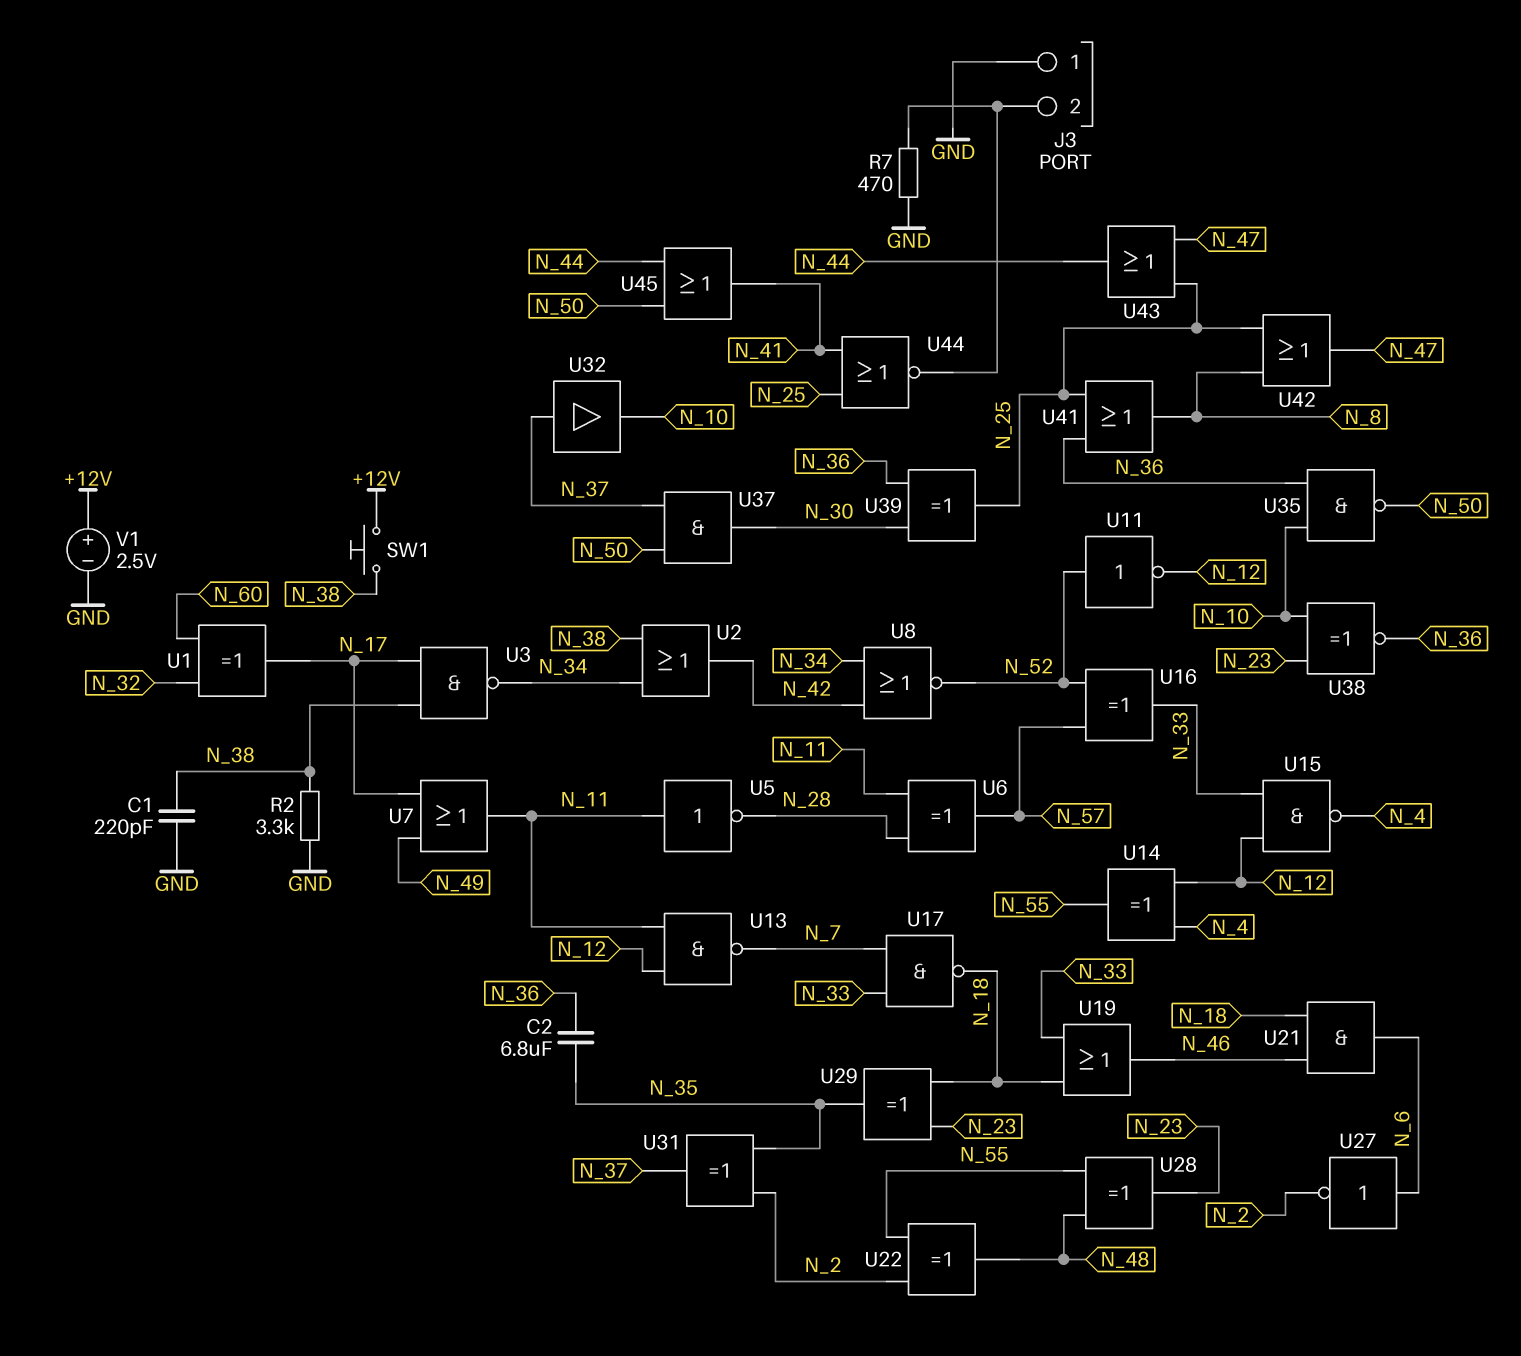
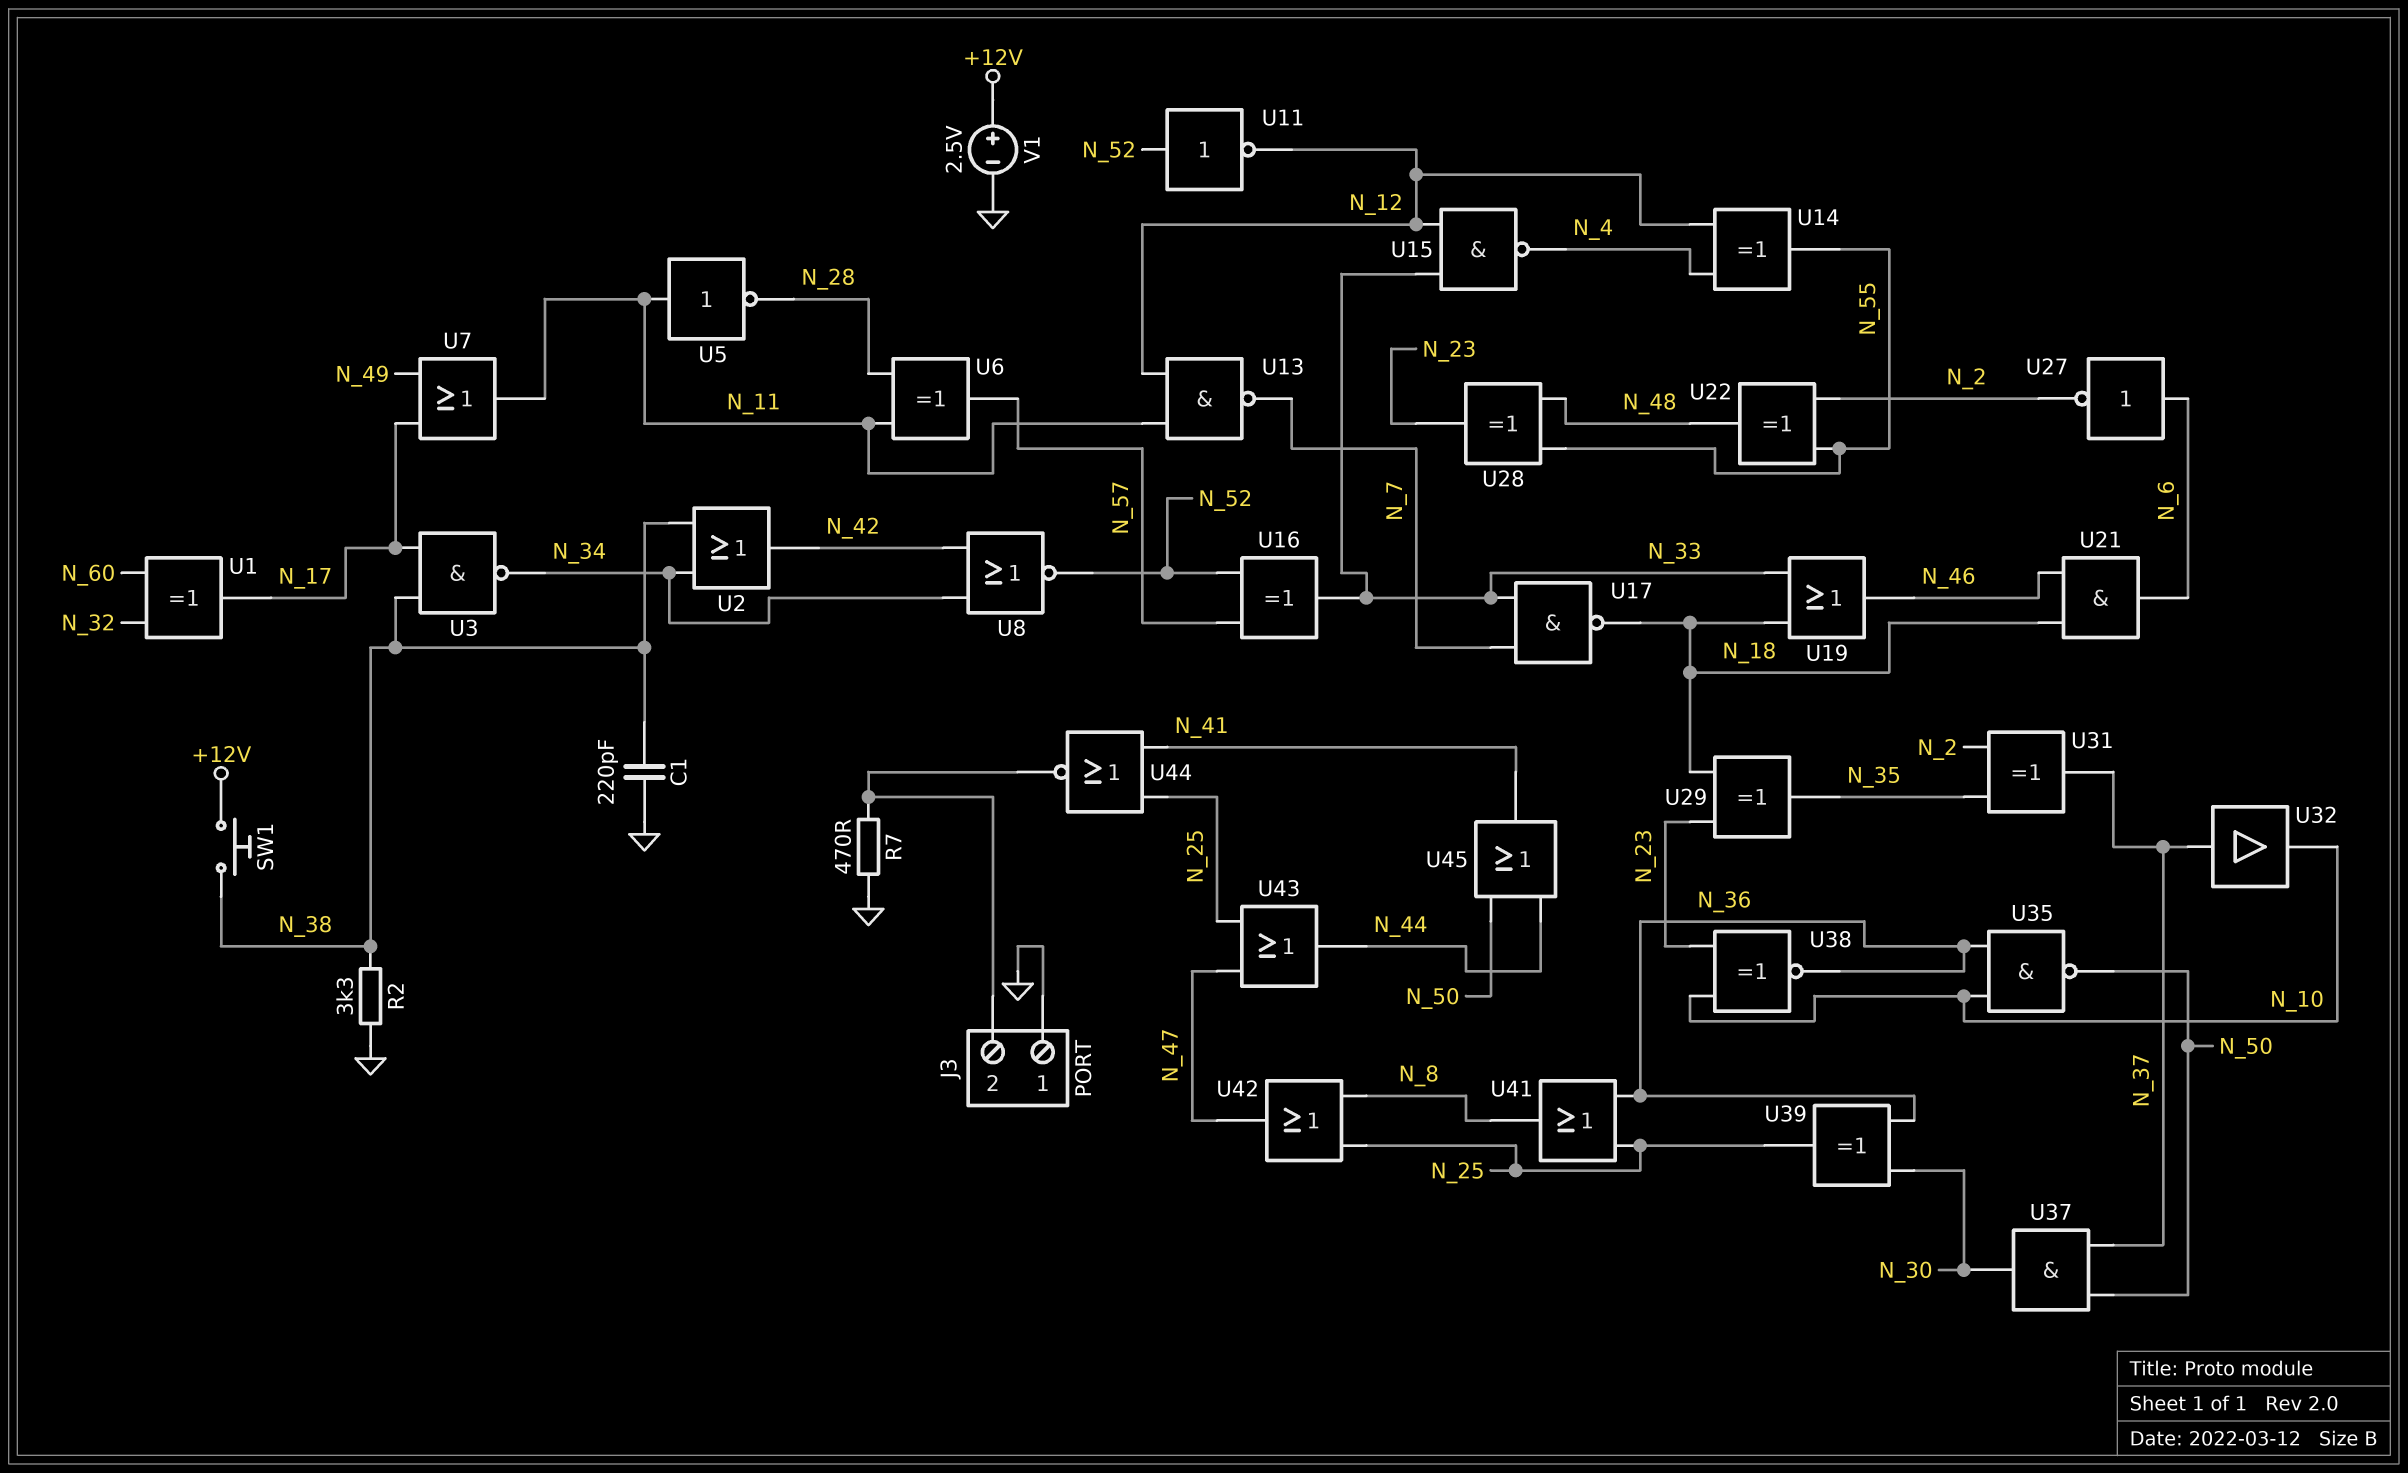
C2: 6.8uF (N_35, N_36) -> none

